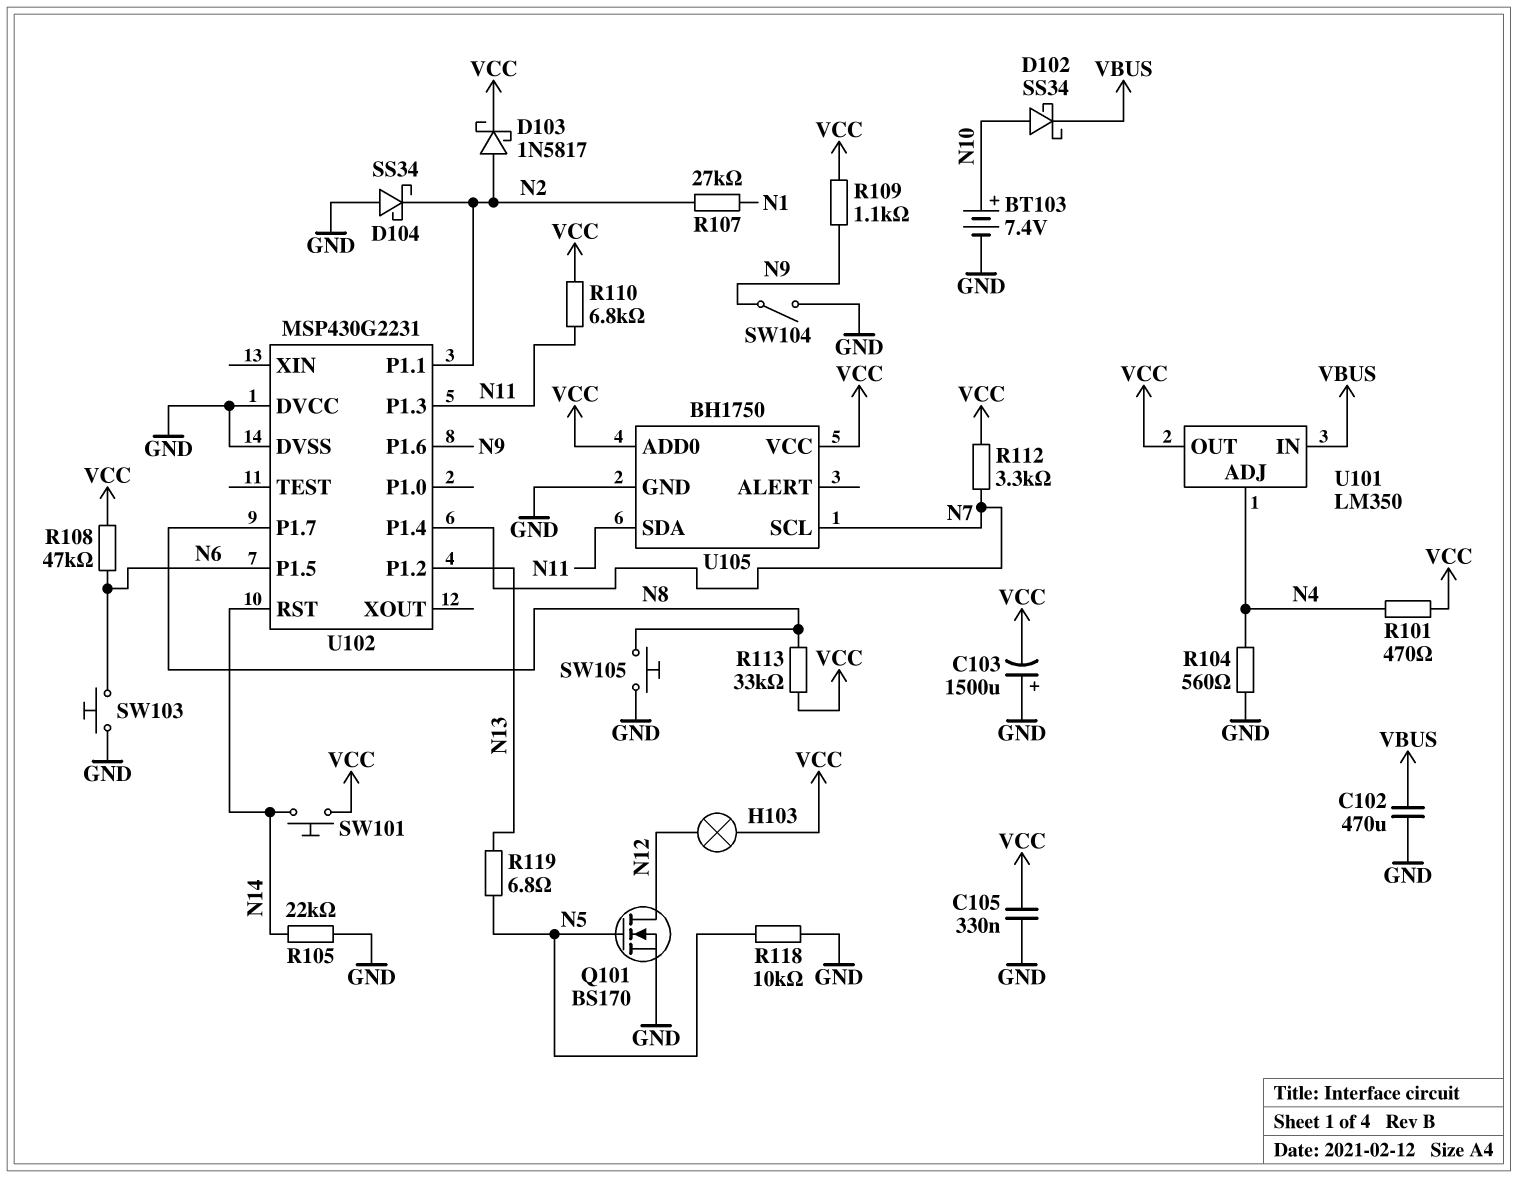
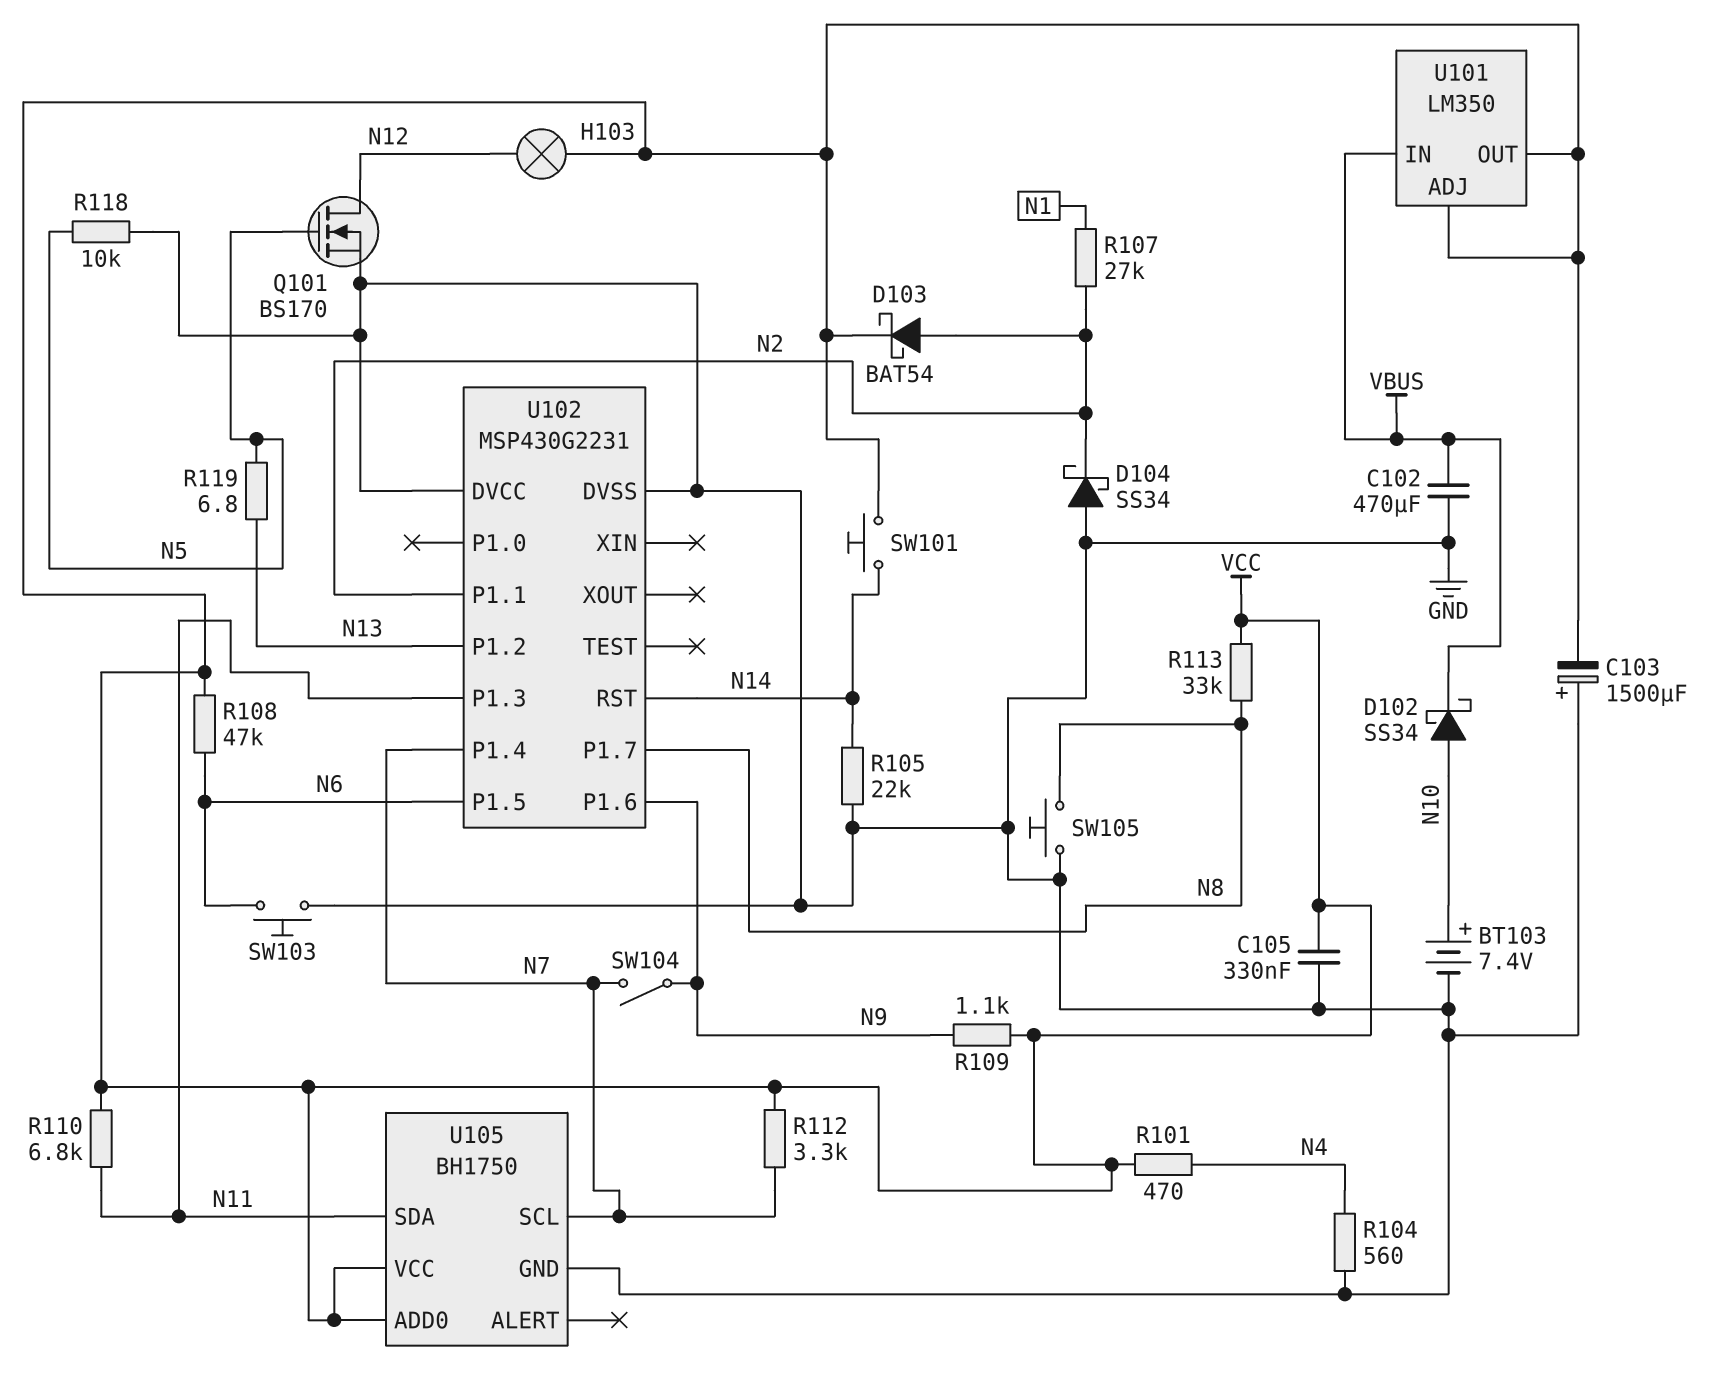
D103: schottky 1N5817 (A N2, K VCC) -> schottky BAT54 (A N2, K VCC)
SW104: switch (GND, N9) -> switch (N7, N9)
U101 pin ADJ: N4 -> VCC

